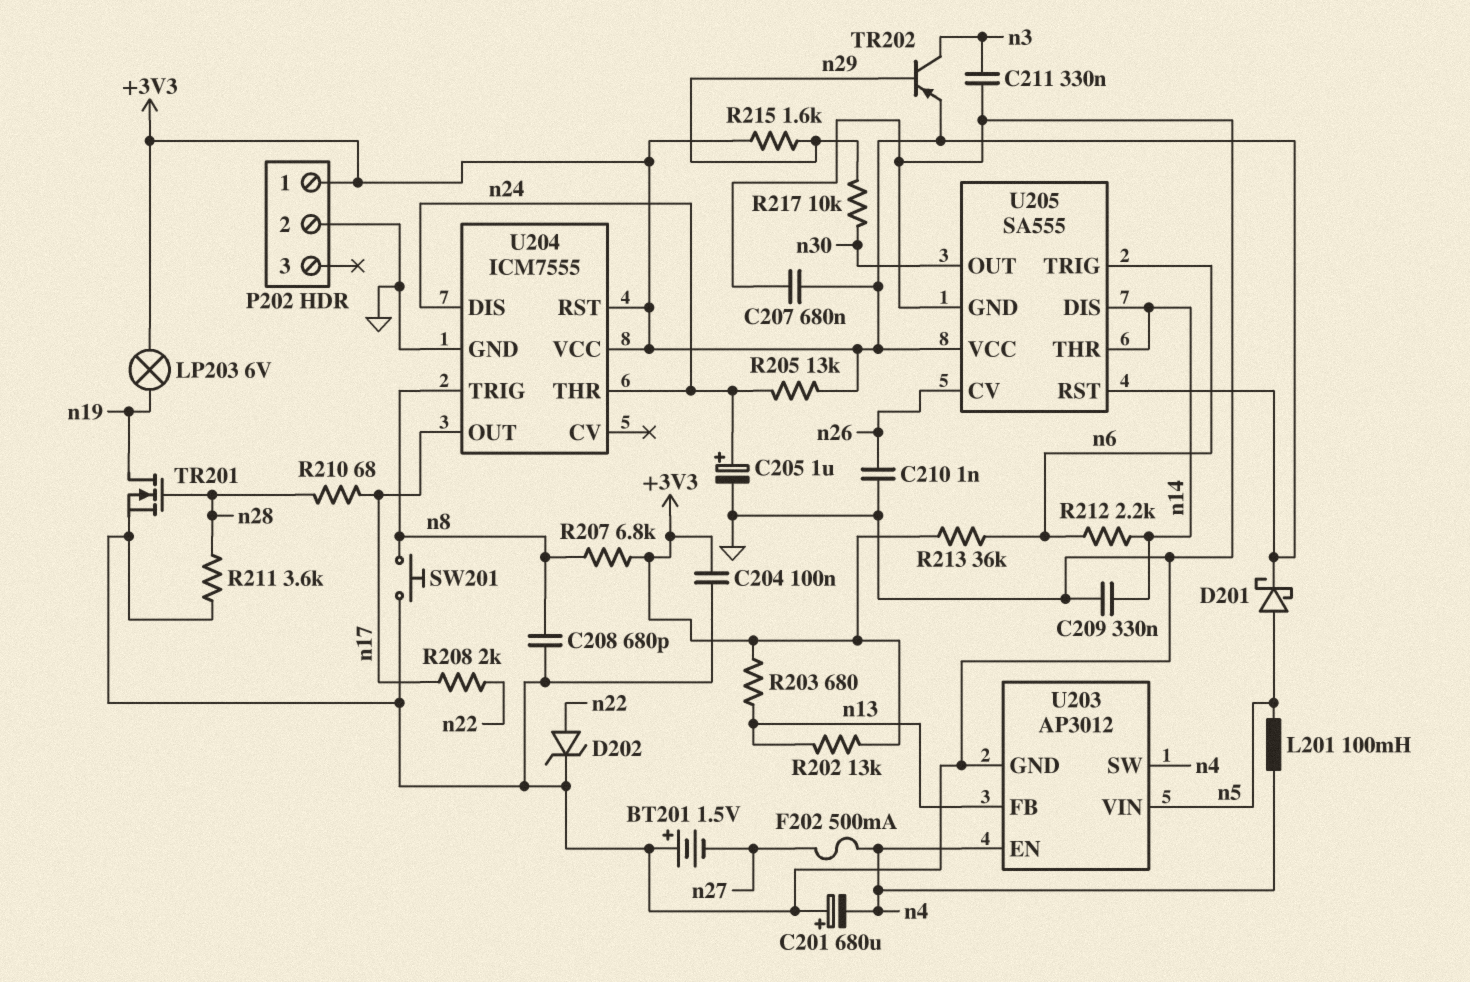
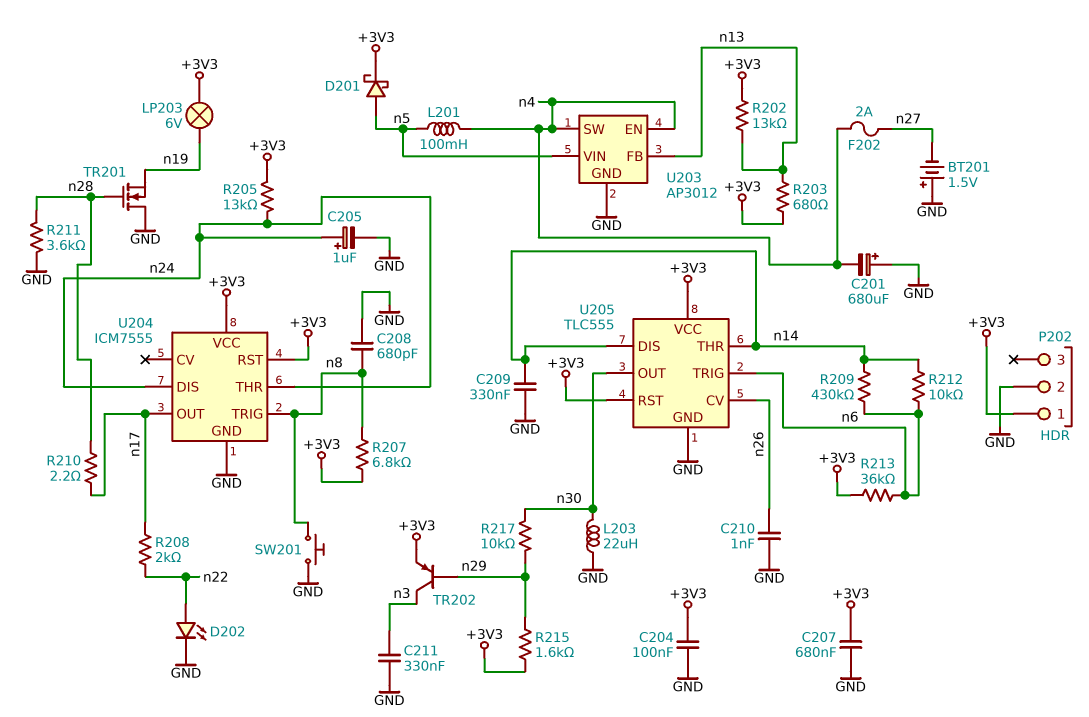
D202: zener (A n22, K GND) -> LED (A n22, K GND)
F202: 500mA (n4, n27) -> 2A (n4, n27)
L203: none -> 22uH (GND, n30)
R209: none -> 430k (n6, n14)
R210: 68 (n17, n28) -> 2.2 (n17, n28)
R212: 2.2k (n6, n14) -> 10k (n6, n14)
TR201: NMOS (G n28, D n19, S GND) -> NMOS (G n28, D GND, S n19)
U205: SA555 -> TLC555

